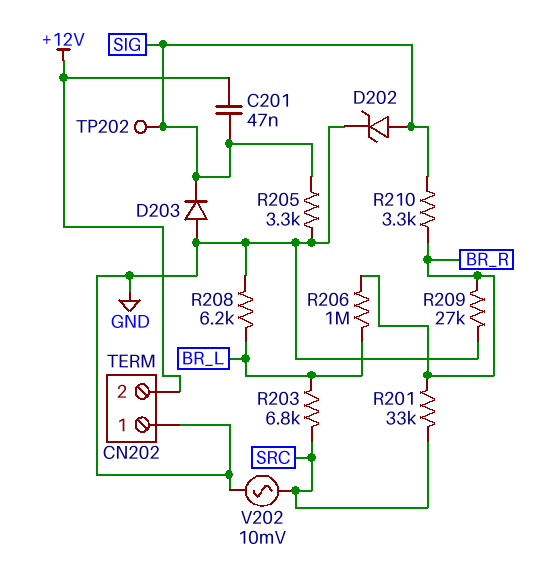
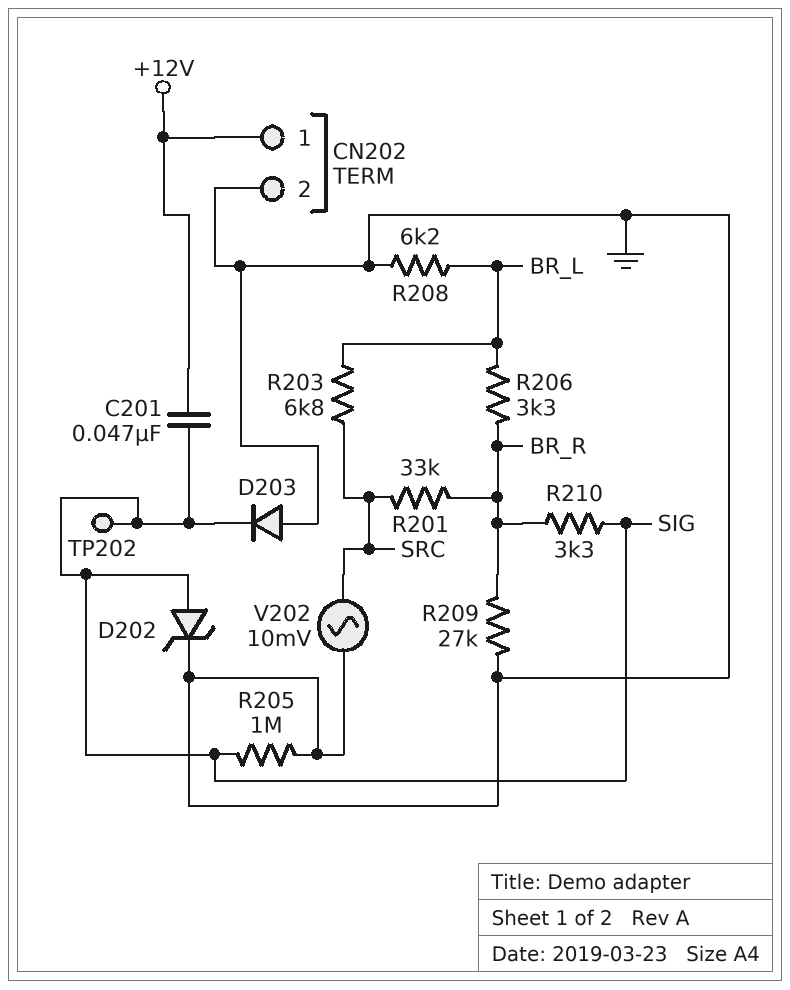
CN202 pin 1: GND -> +12V
CN202 pin 2: +12V -> GND
R205: 3.3k (GND, SIG) -> 1M (GND, SIG)
R206: 1M (BR_L, BR_R) -> 3.3k (BR_L, BR_R)

